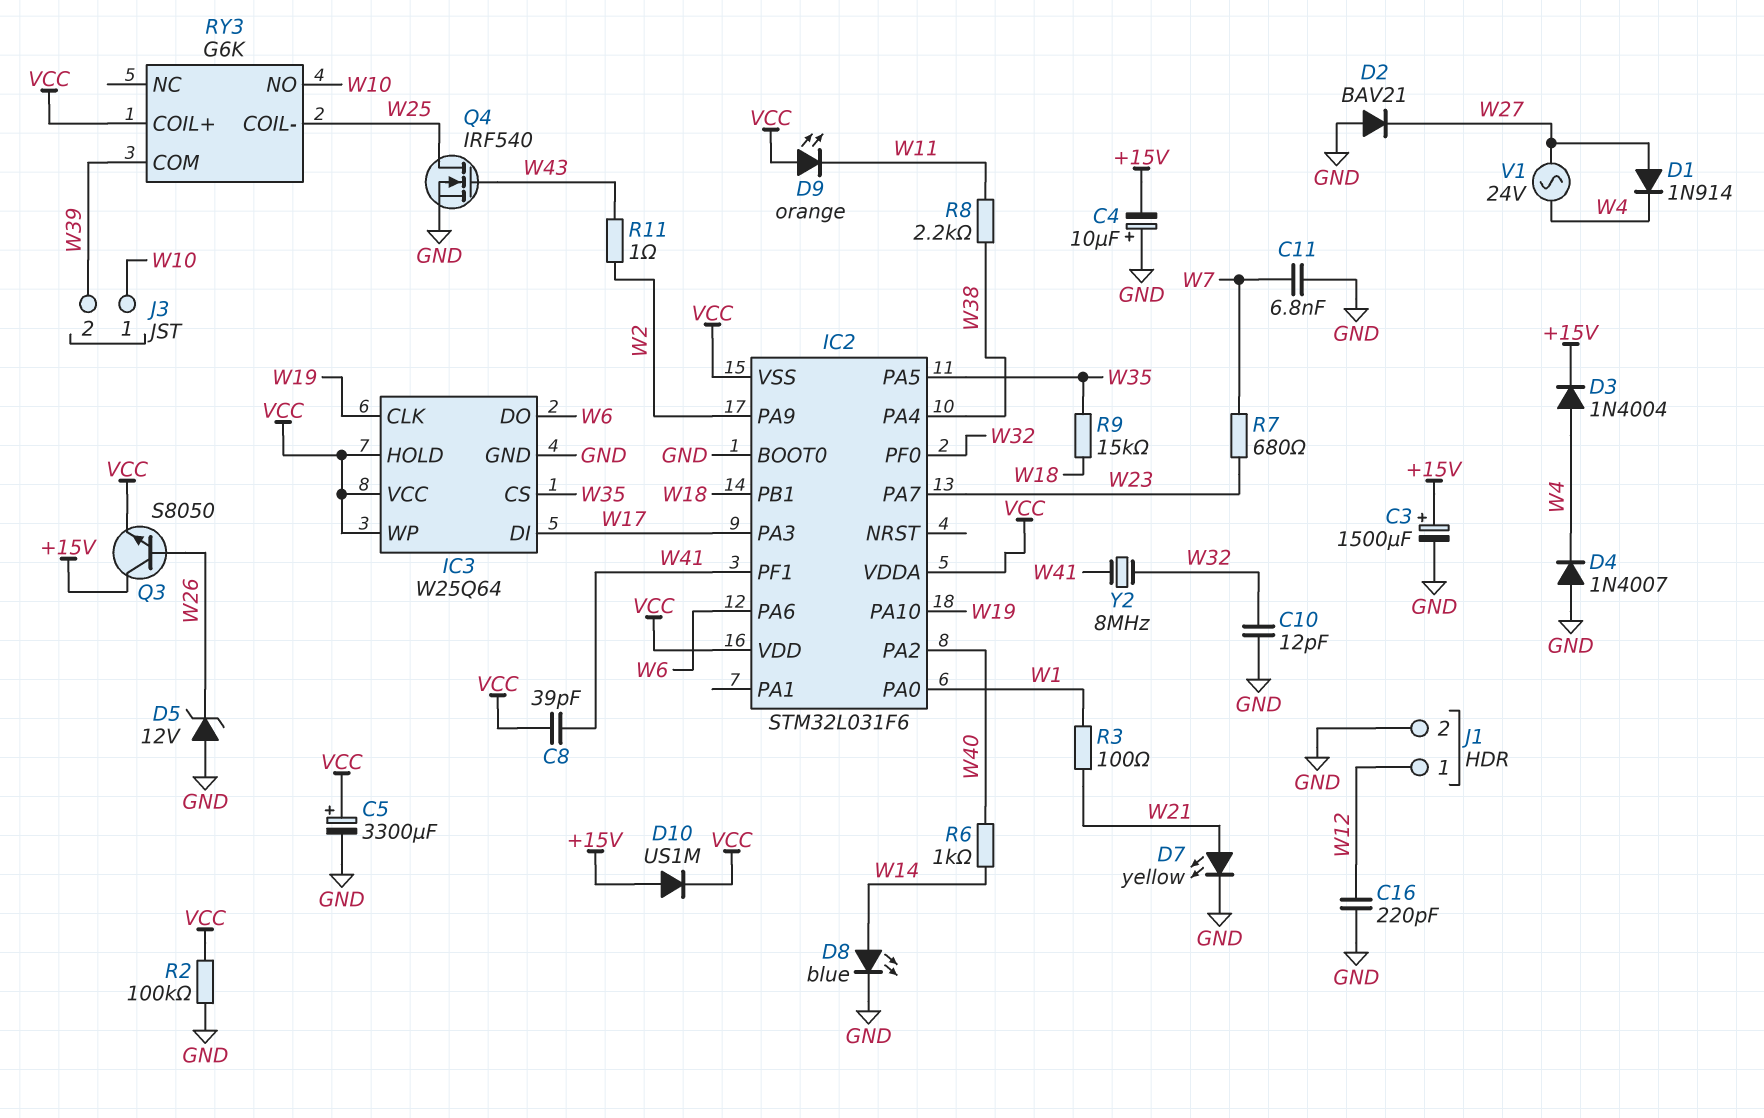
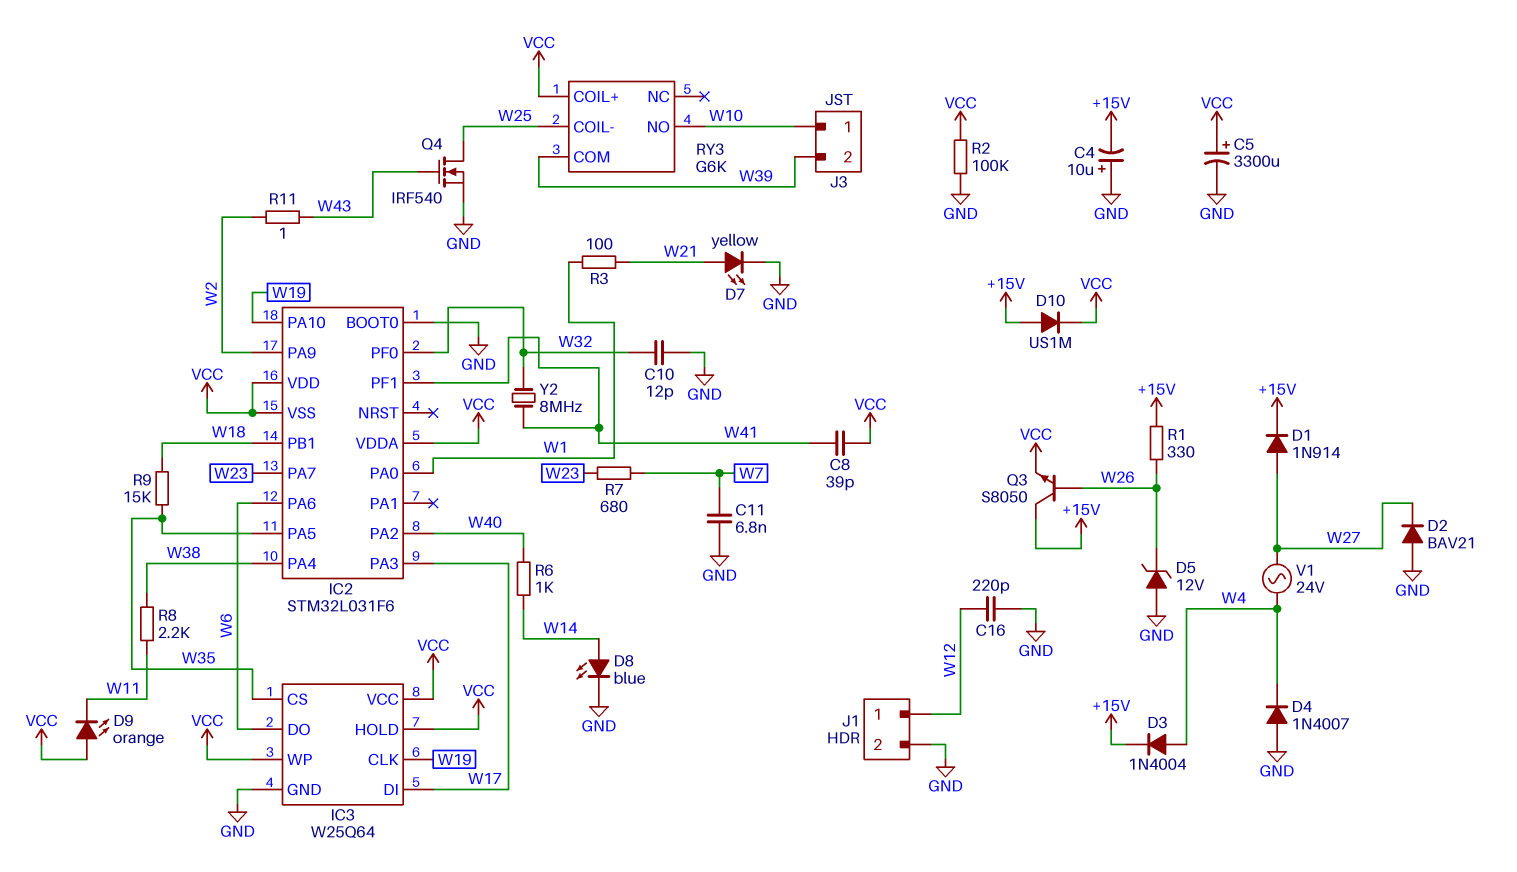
C3: 1500uF (plus +15V, minus GND) -> none
D1: diode 1N914 (A W27, K W4) -> diode 1N914 (A W27, K +15V)
R1: none -> 330 (+15V, W26)

